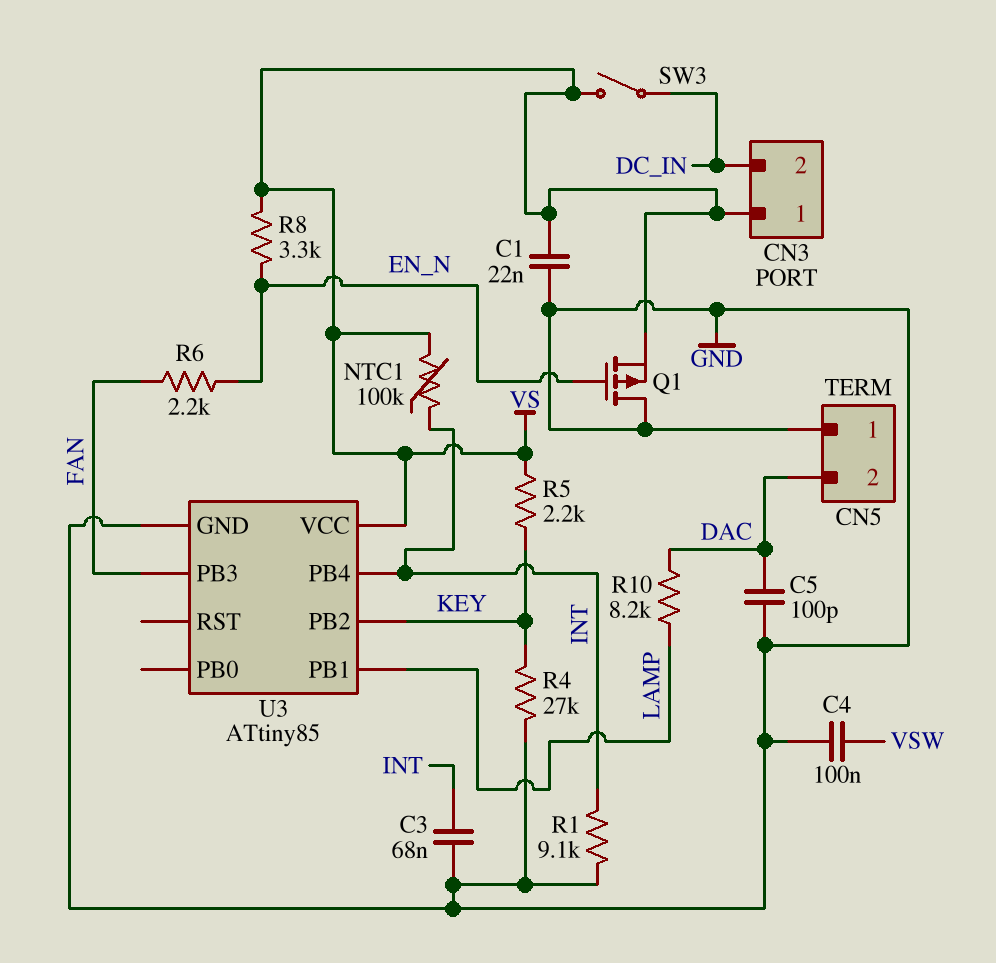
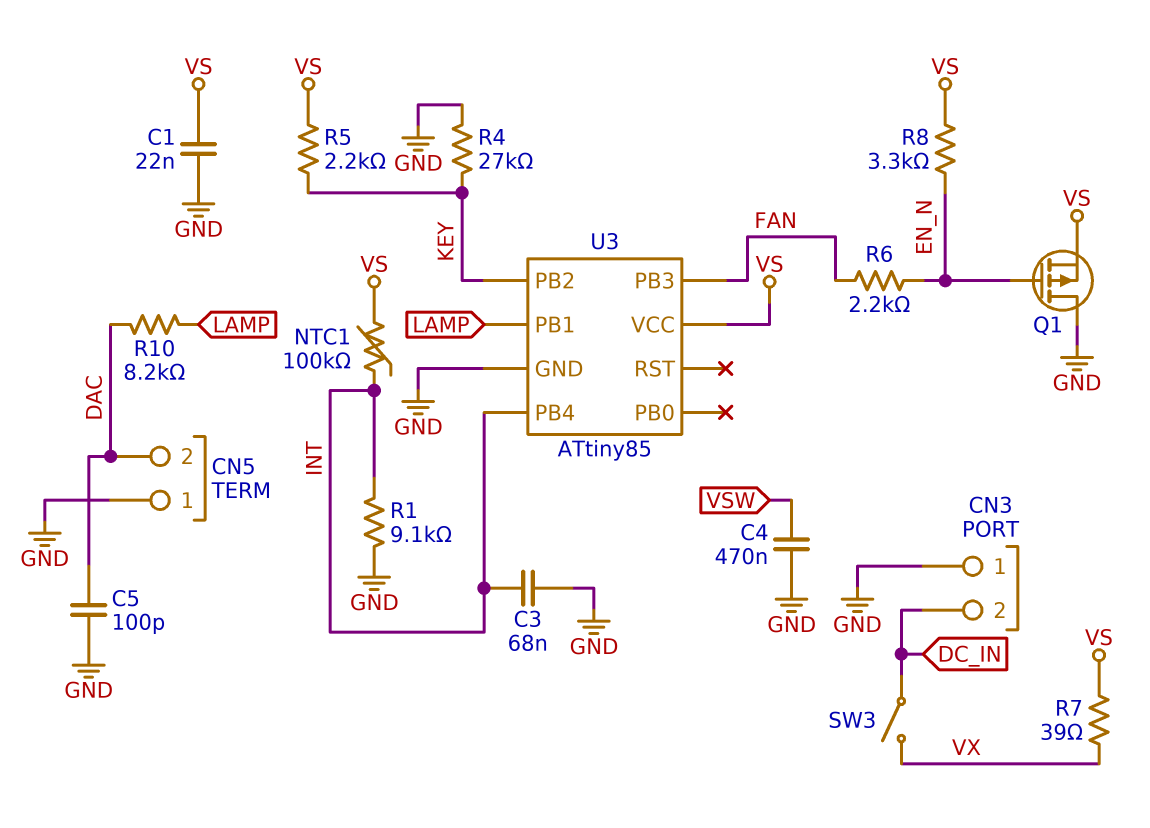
C4: 100nF (GND, VSW) -> 470nF (GND, VSW)
CN3 pin 1: VS -> GND
R7: none -> 39 (VS, VX)
SW3: switch (DC_IN, VS) -> switch (DC_IN, VX)

